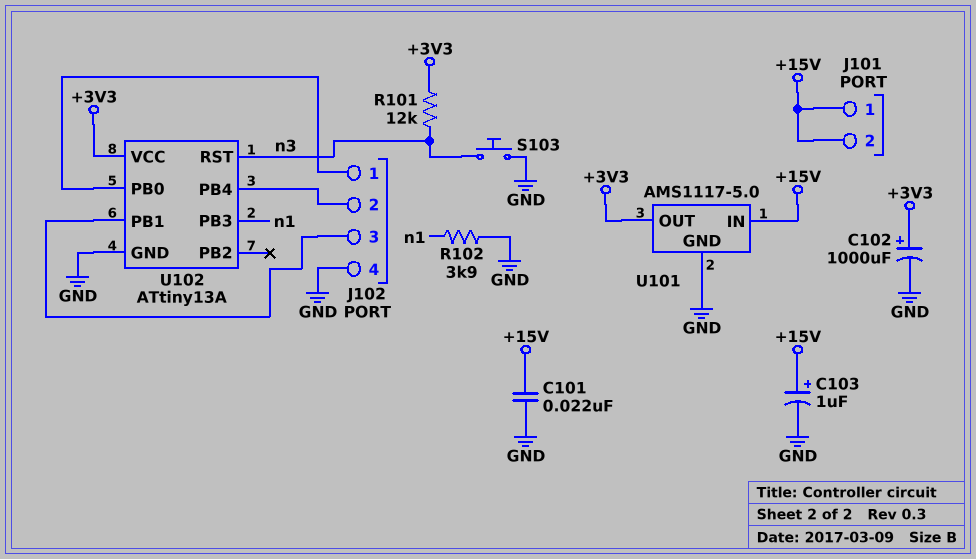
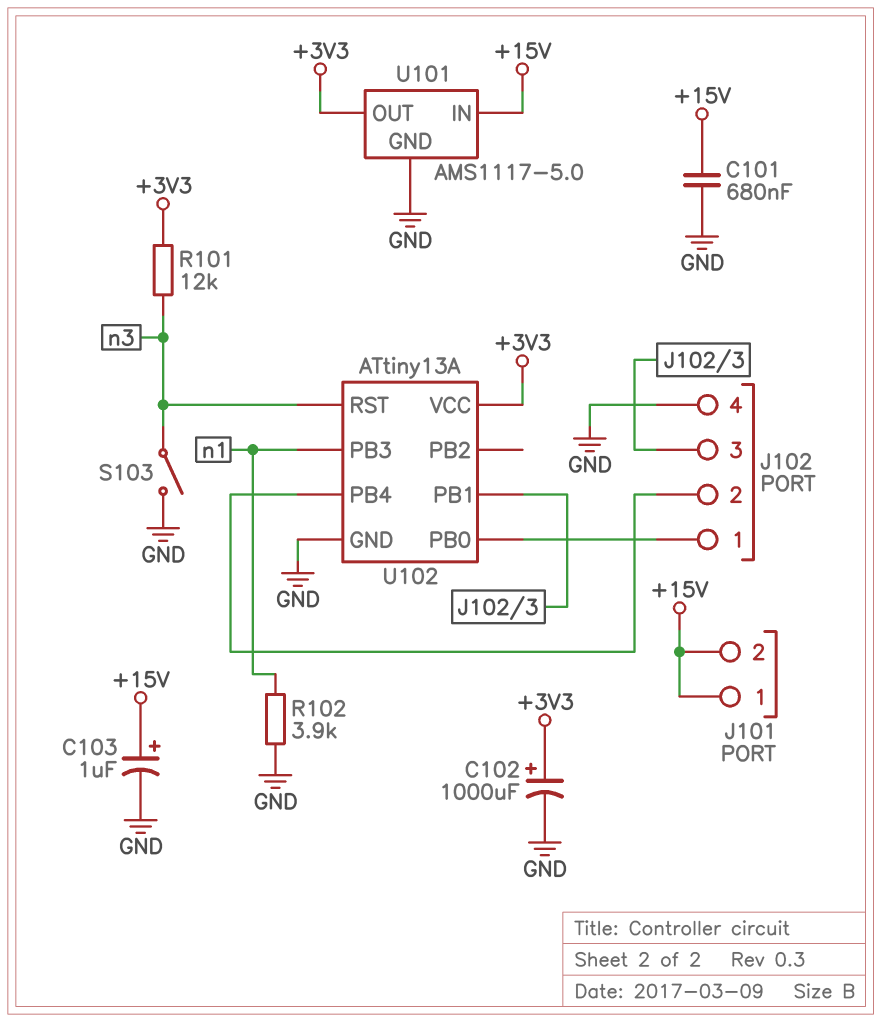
C101: 22nF (+15V, GND) -> 680nF (+15V, GND)
S103: button (GND, n3) -> switch (GND, n3)

